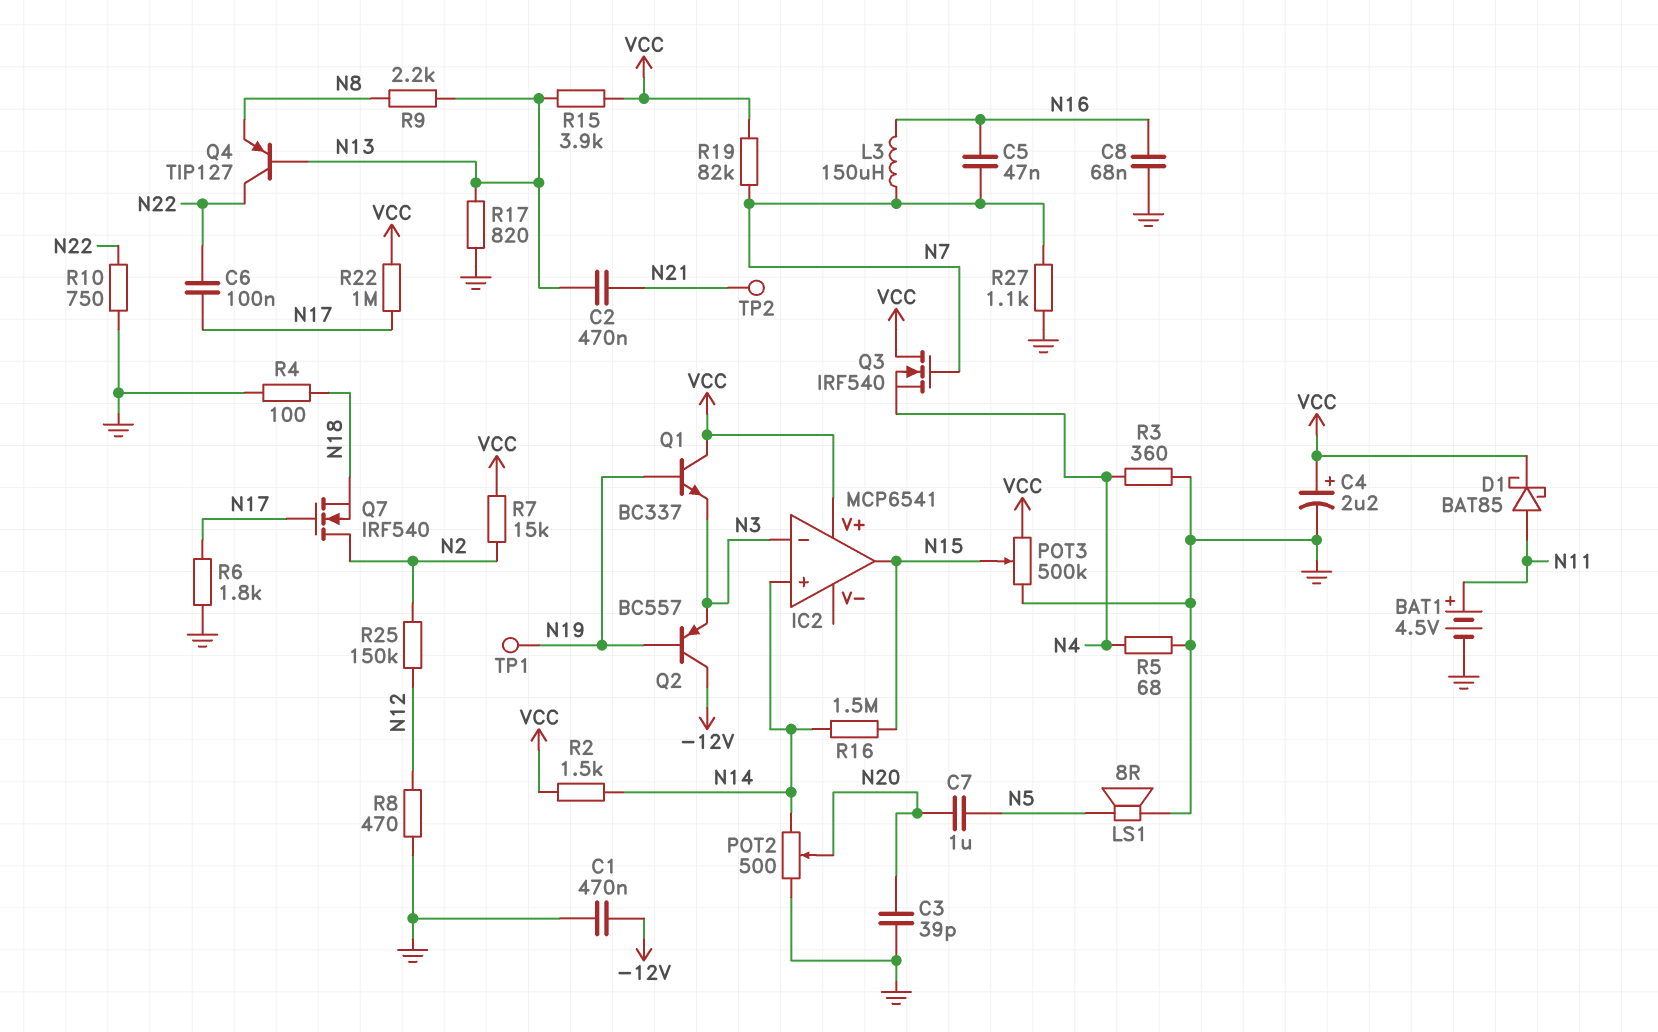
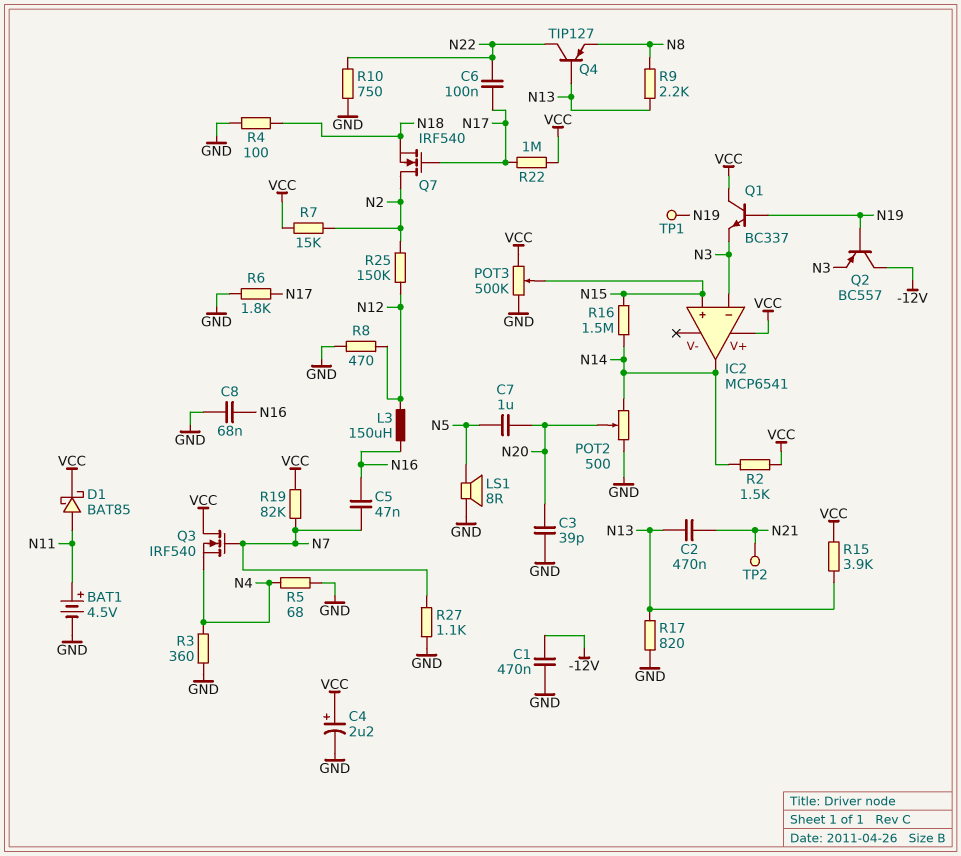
IC2 pin in+: N14 -> N15
IC2 pin out: N15 -> N14
L3: 150uH (N7, N16) -> 150uH (N12, N16)

